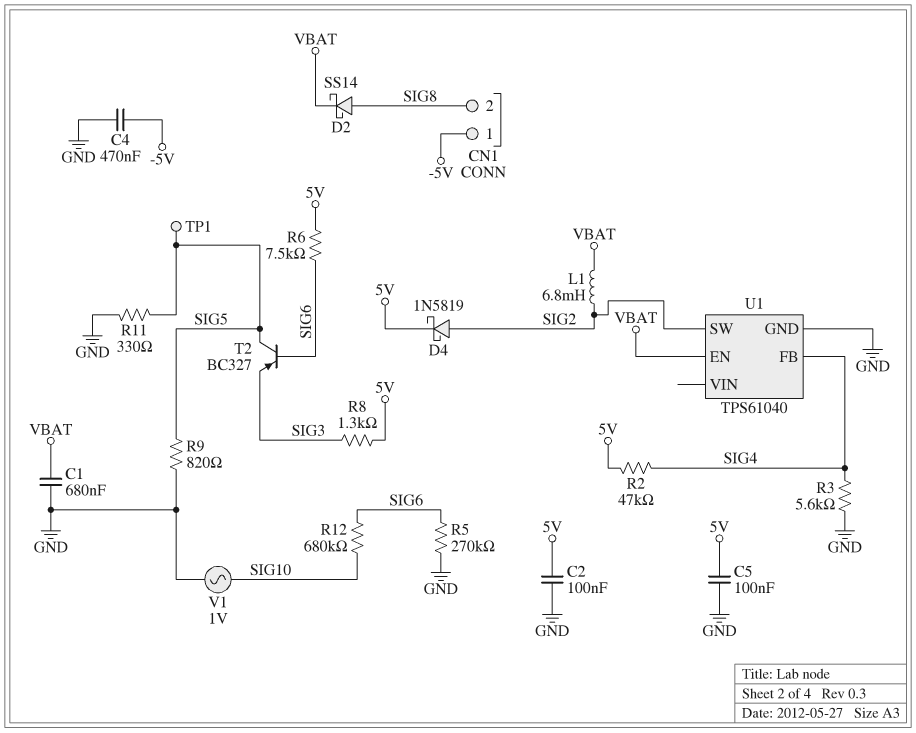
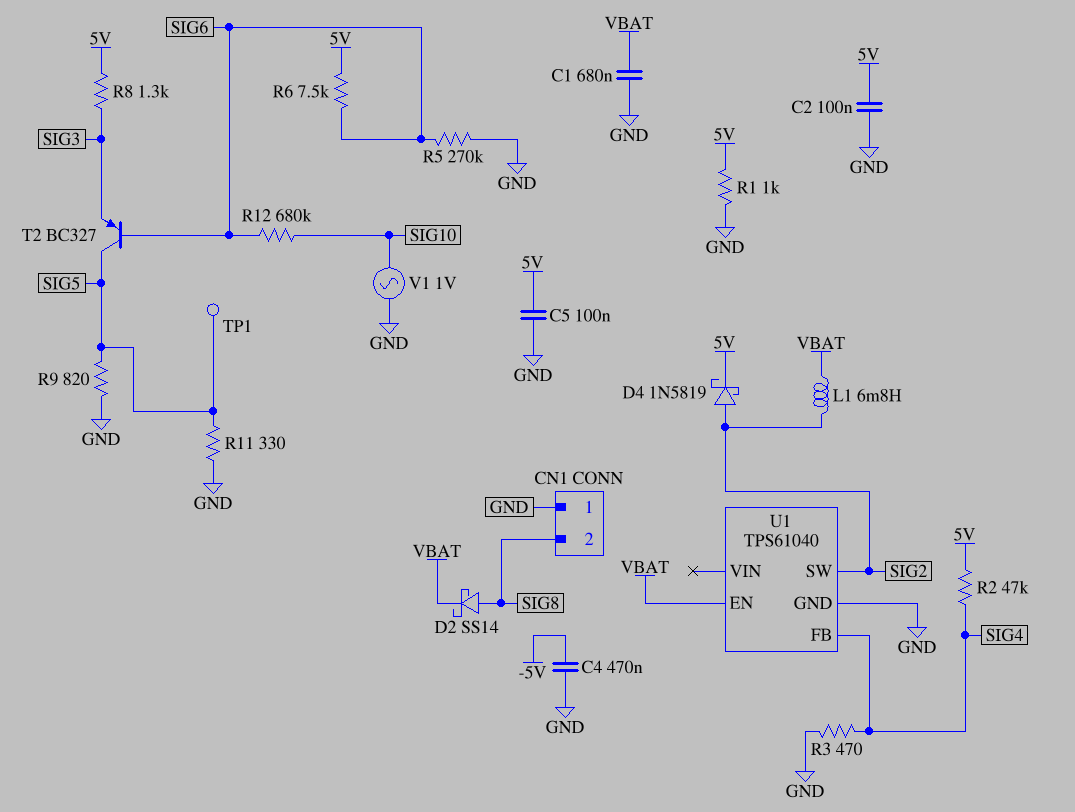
CN1 pin 1: -5V -> GND
R1: none -> 1k (5V, GND)
R3: 5.6k (GND, SIG4) -> 470 (GND, SIG4)

